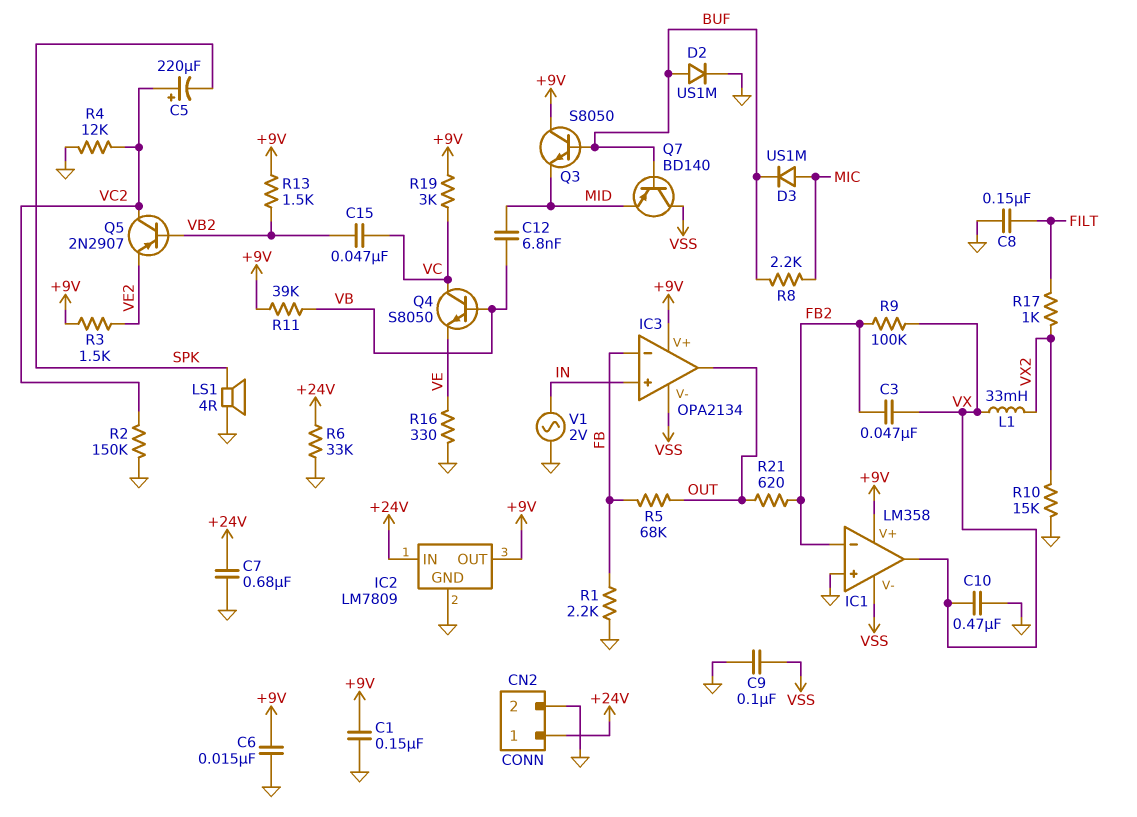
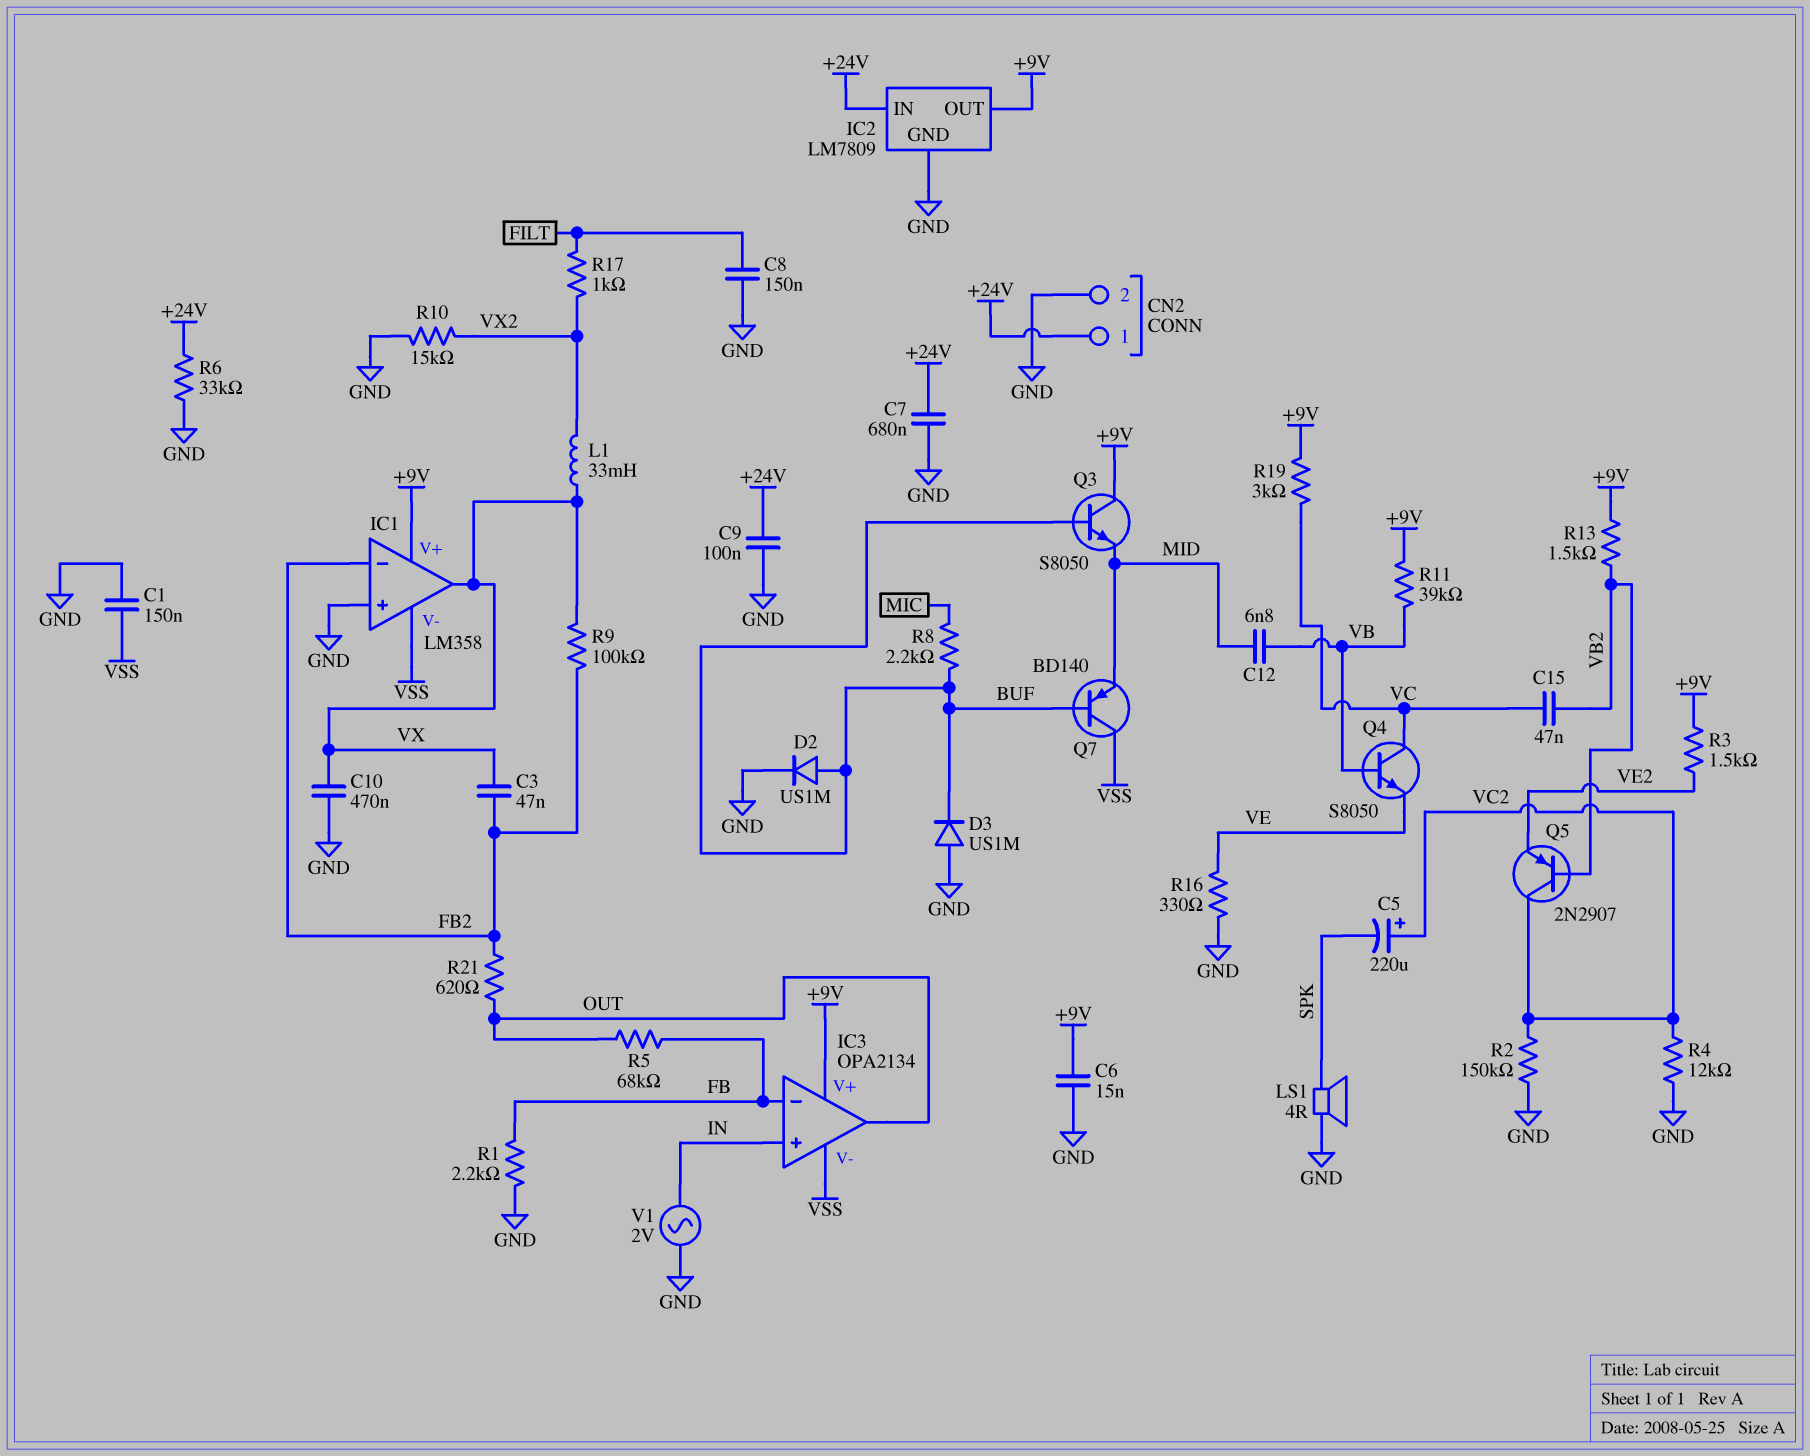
C1: 150nF (+9V, GND) -> 150nF (GND, VSS)
C9: 100nF (GND, VSS) -> 100nF (+24V, GND)
D3: diode US1M (A MIC, K BUF) -> diode US1M (A GND, K BUF)

